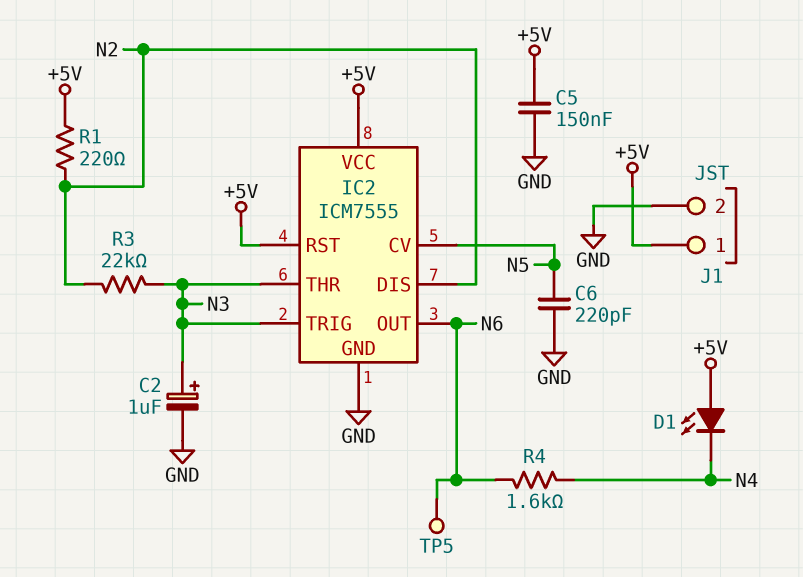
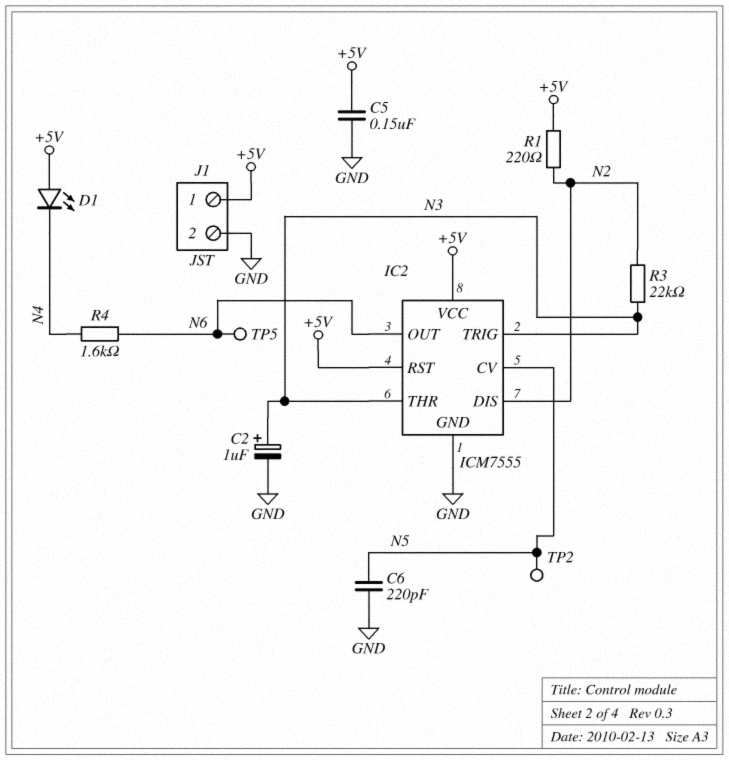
TP2: none -> test point (N5)

